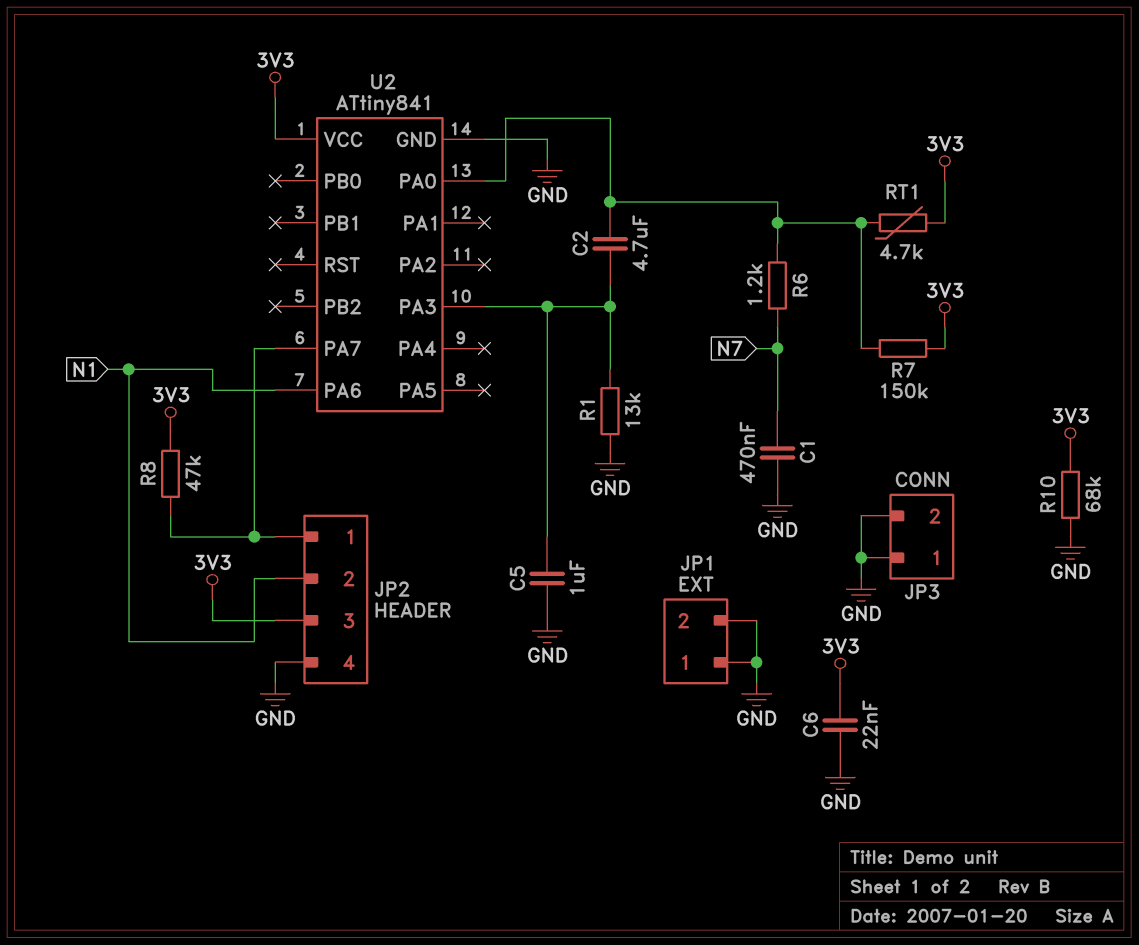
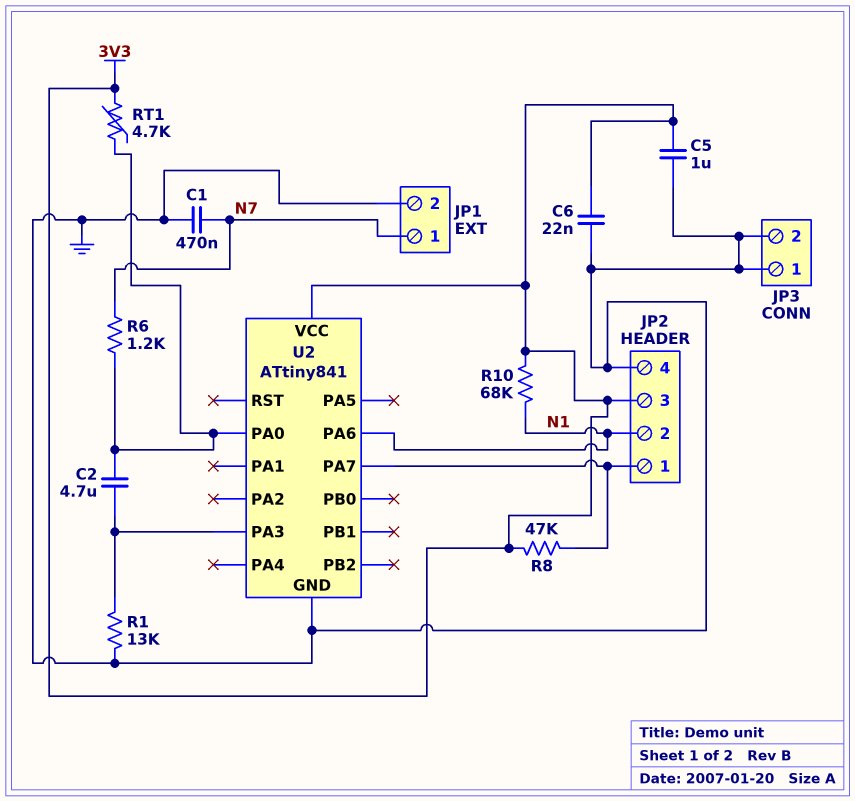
C5: 1uF (GND, U2/PA3) -> 1uF (3V3, GND)
JP1 pin 1: GND -> N7
R7: 150k (3V3, U2/PA0) -> none
R10: 68k (3V3, GND) -> 68k (3V3, N1)

